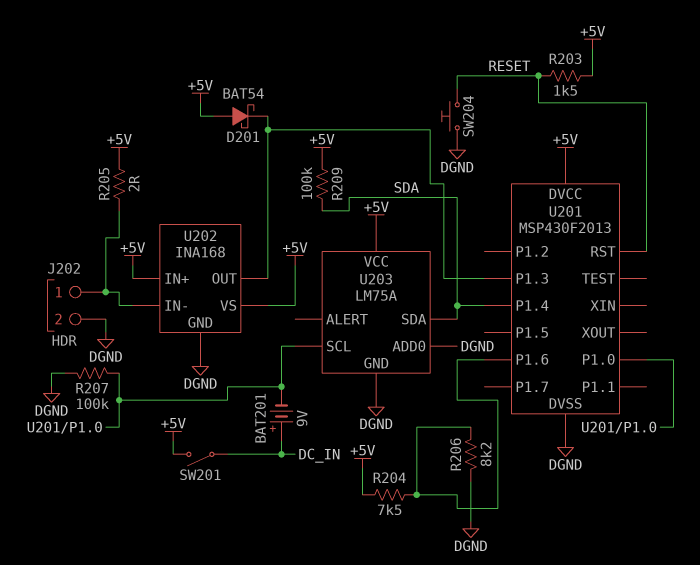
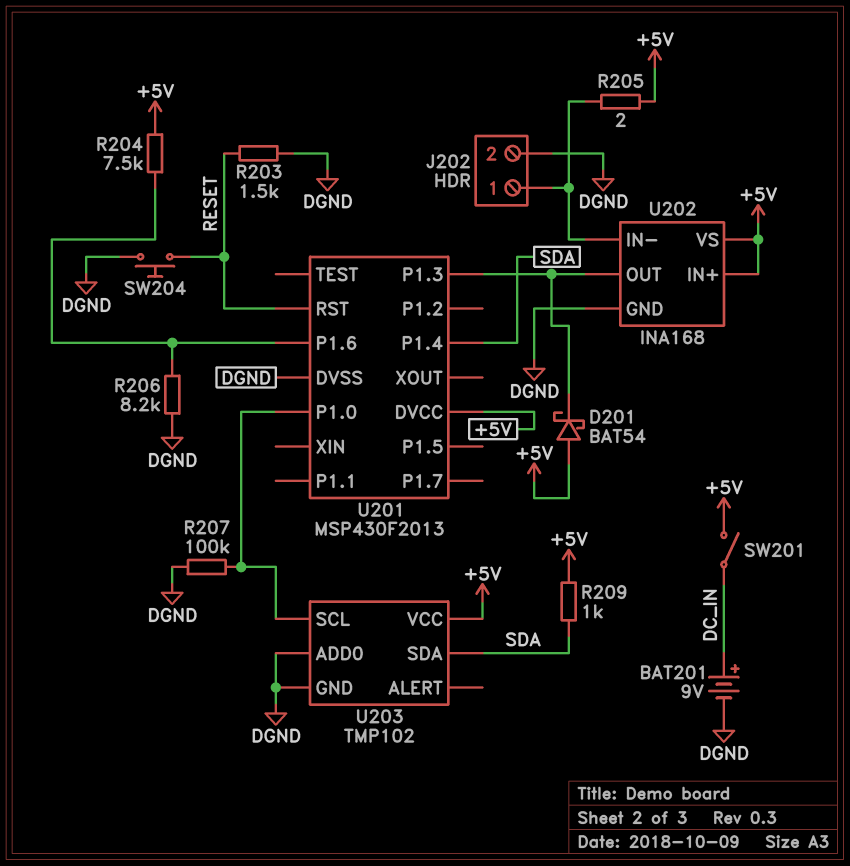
BAT201: 9V (plus DC_IN, minus U201/P1.0) -> 9V (plus DC_IN, minus DGND)
R203: 1.5k (+5V, RESET) -> 1.5k (DGND, RESET)
R209: 100k (+5V, SDA) -> 1k (+5V, SDA)
U203: LM75A -> TMP102

